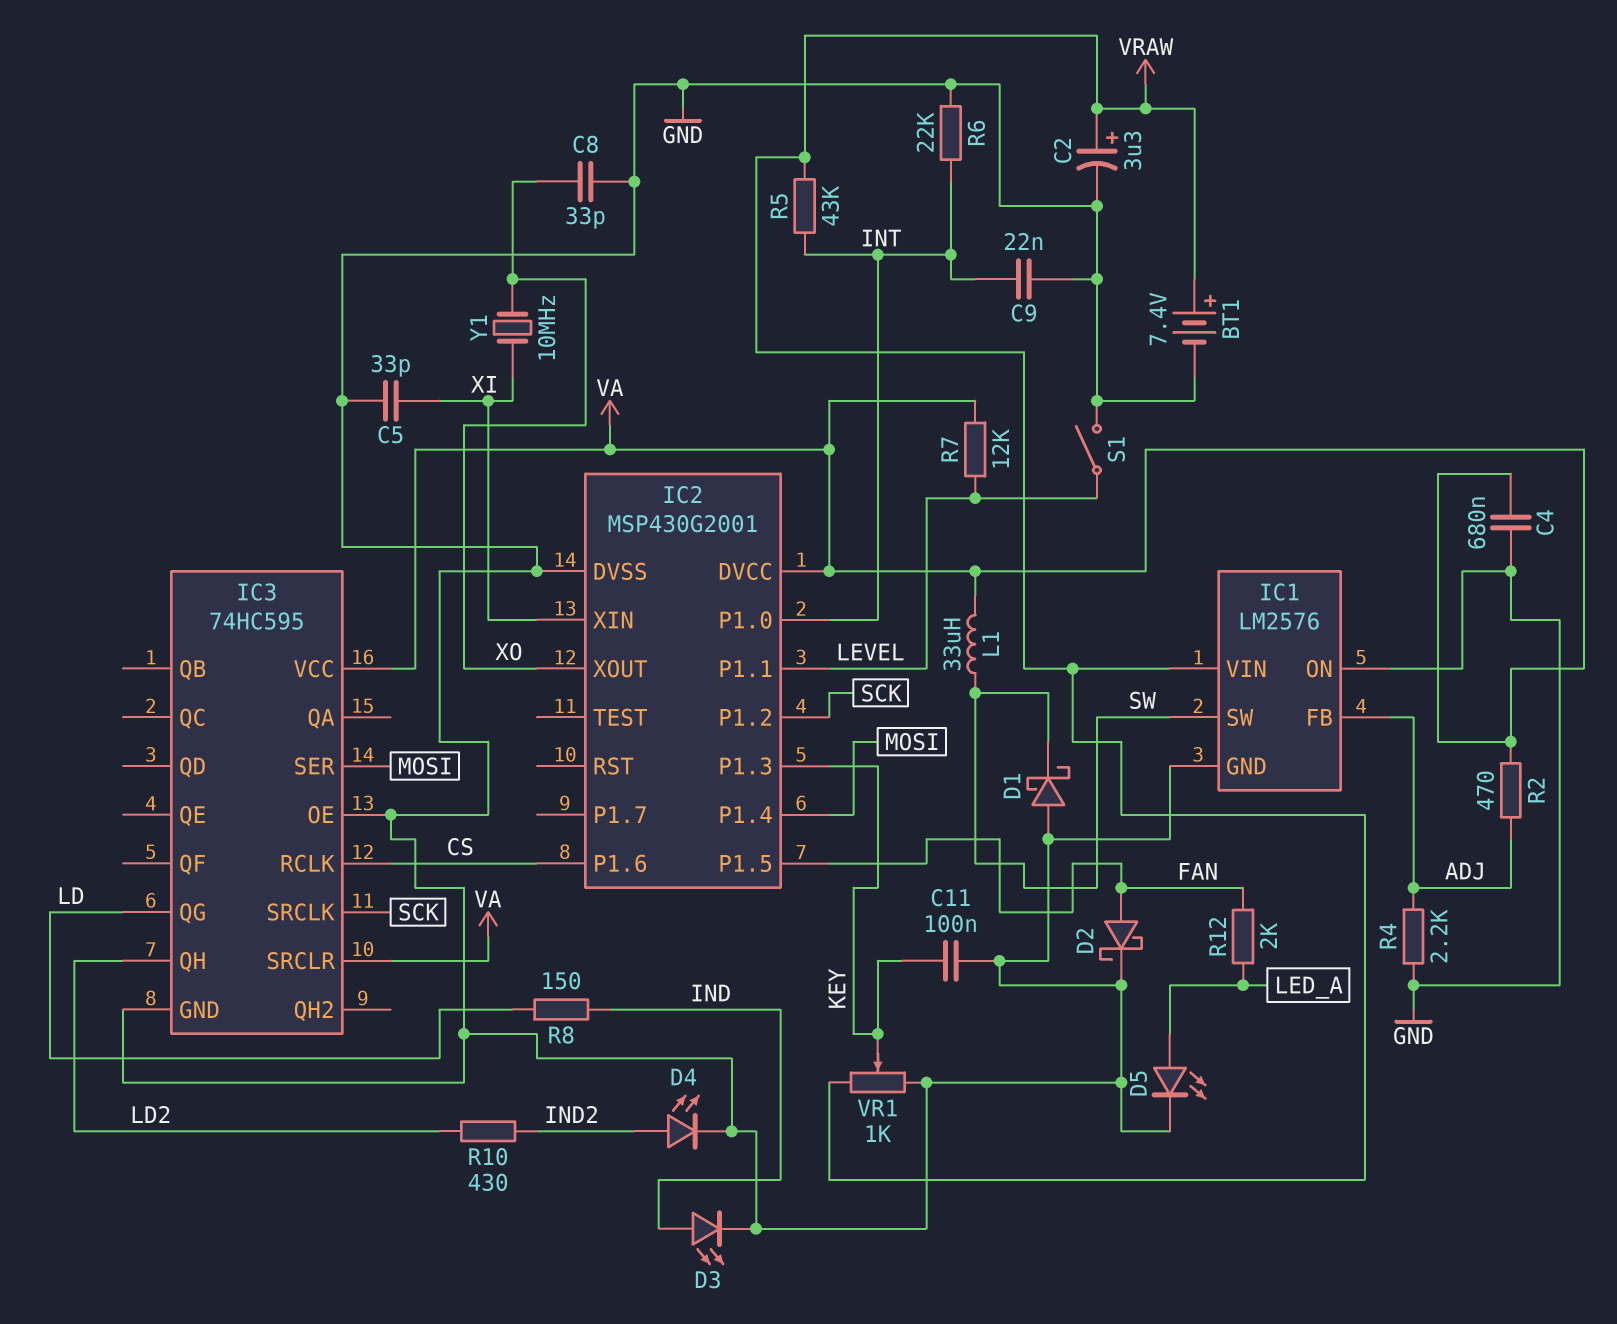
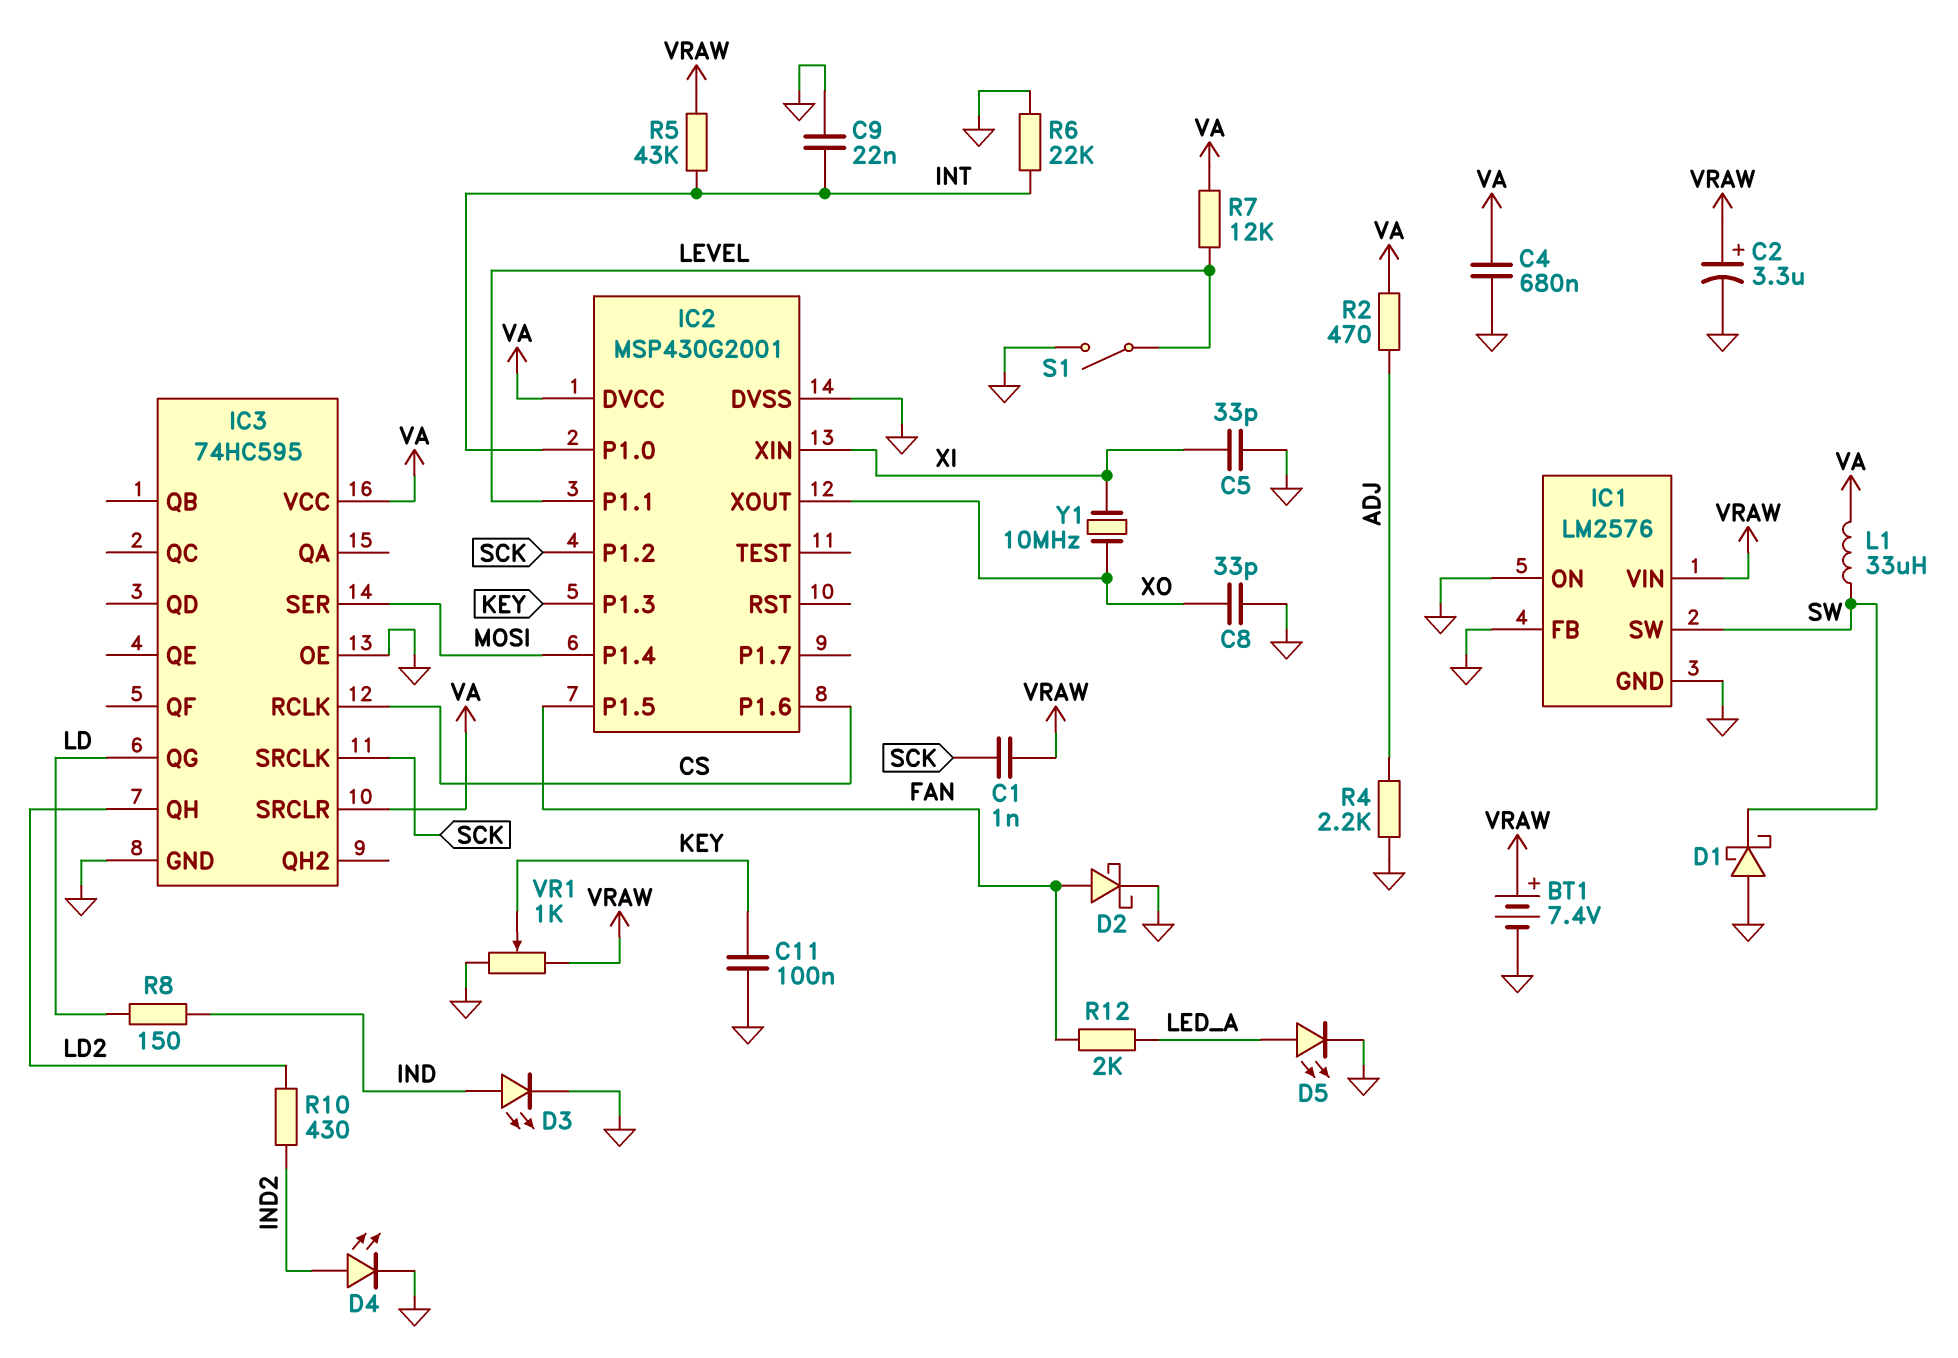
C1: none -> 1nF (SCK, VRAW)
IC1 pin FB: ADJ -> GND

